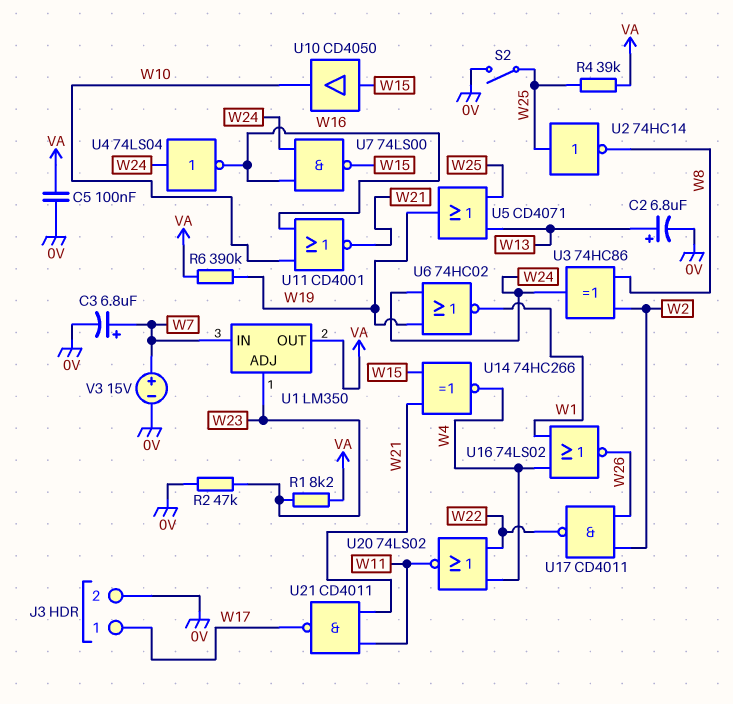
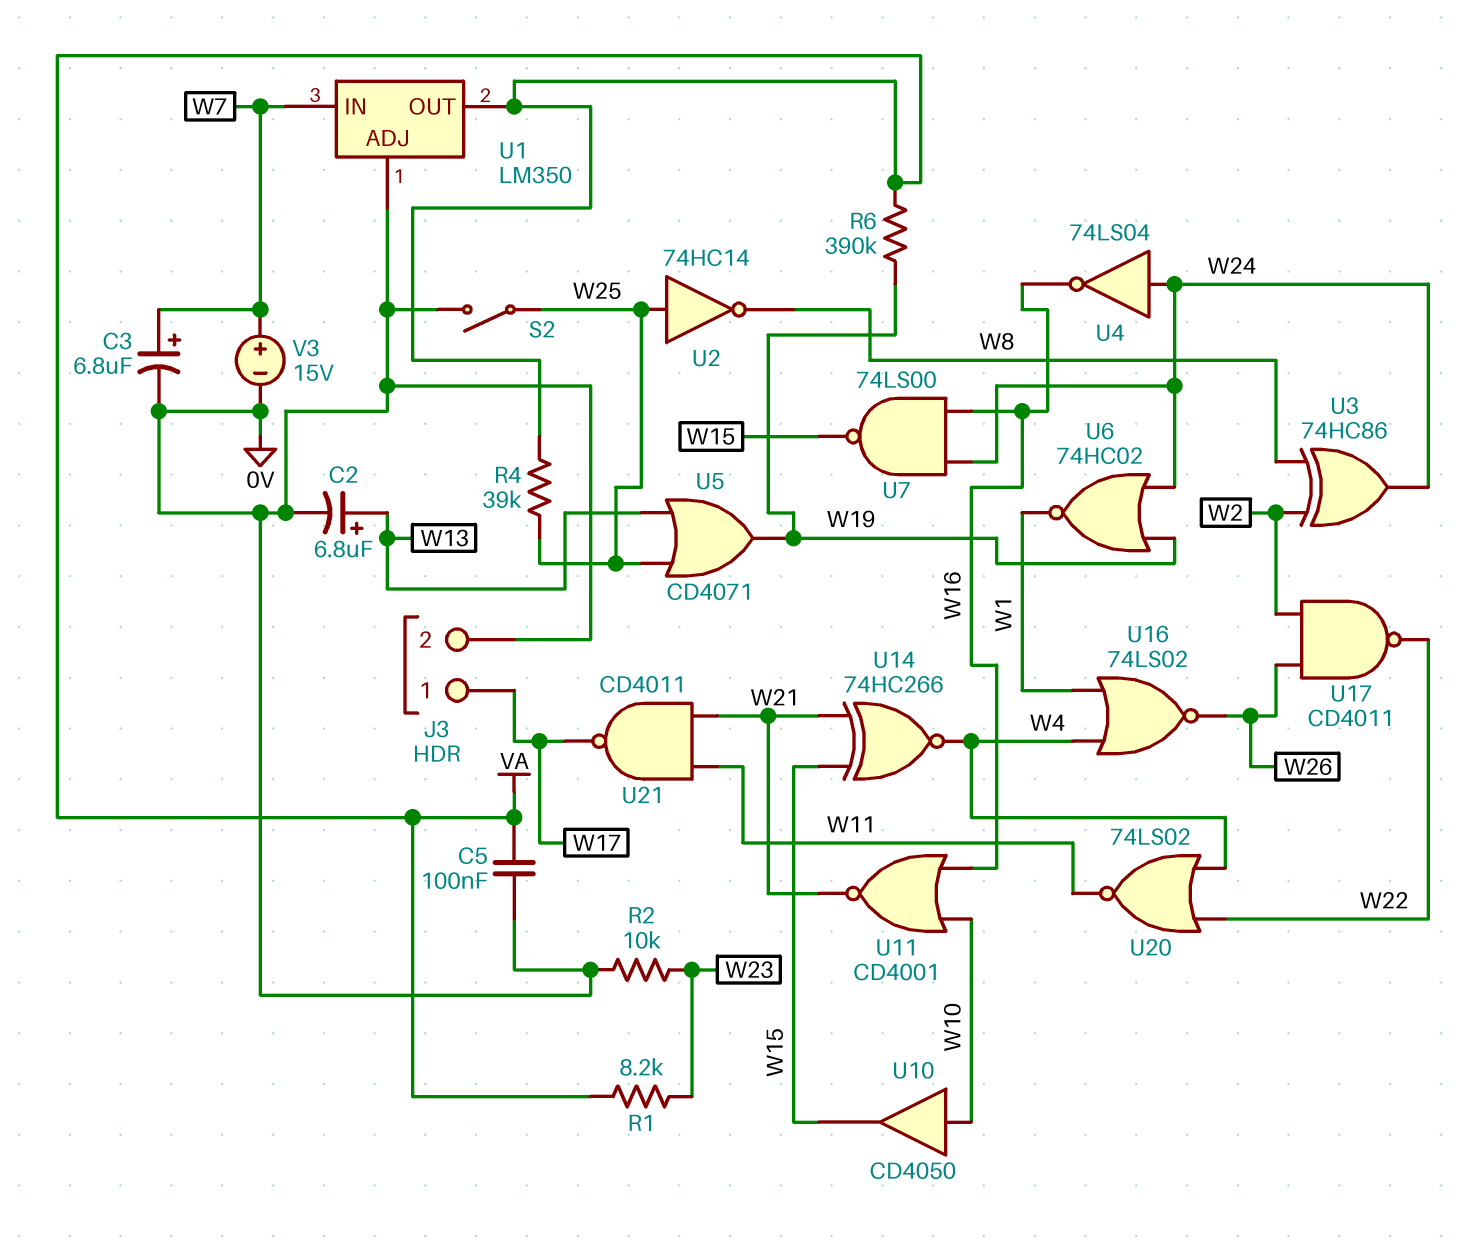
R2: 47k (0V, W23) -> 10k (0V, W23)
U1 pin ADJ: W23 -> 0V
U10: buffer CD4050 (in W15, out W10) -> buffer CD4050 (in W10, out W15)

